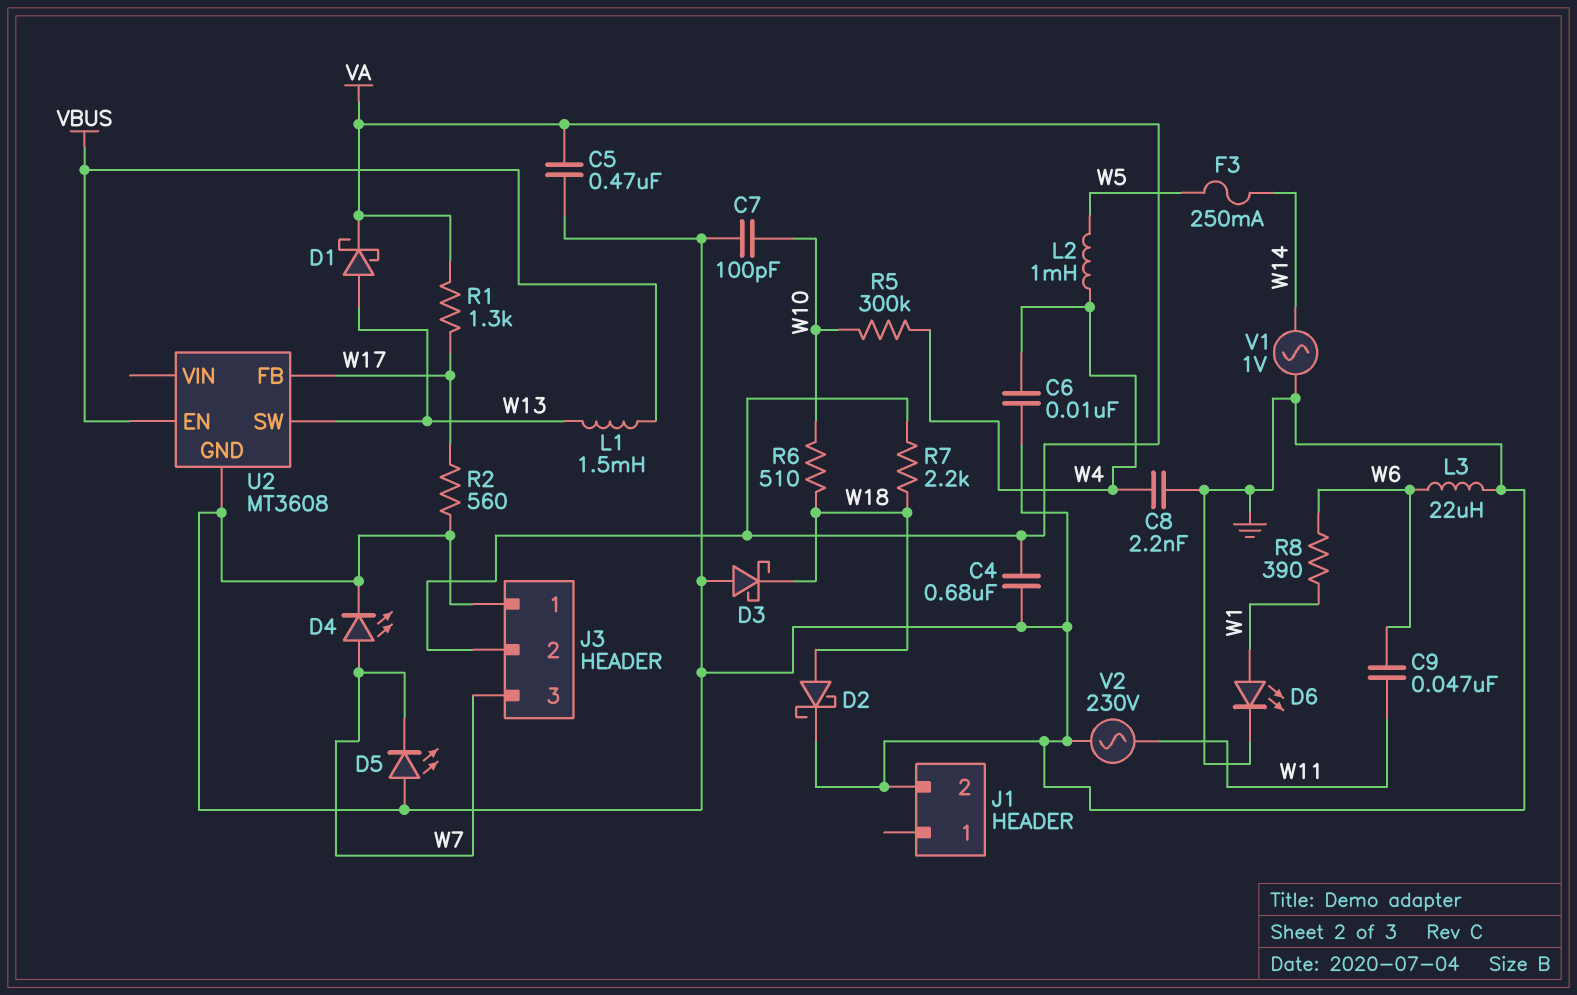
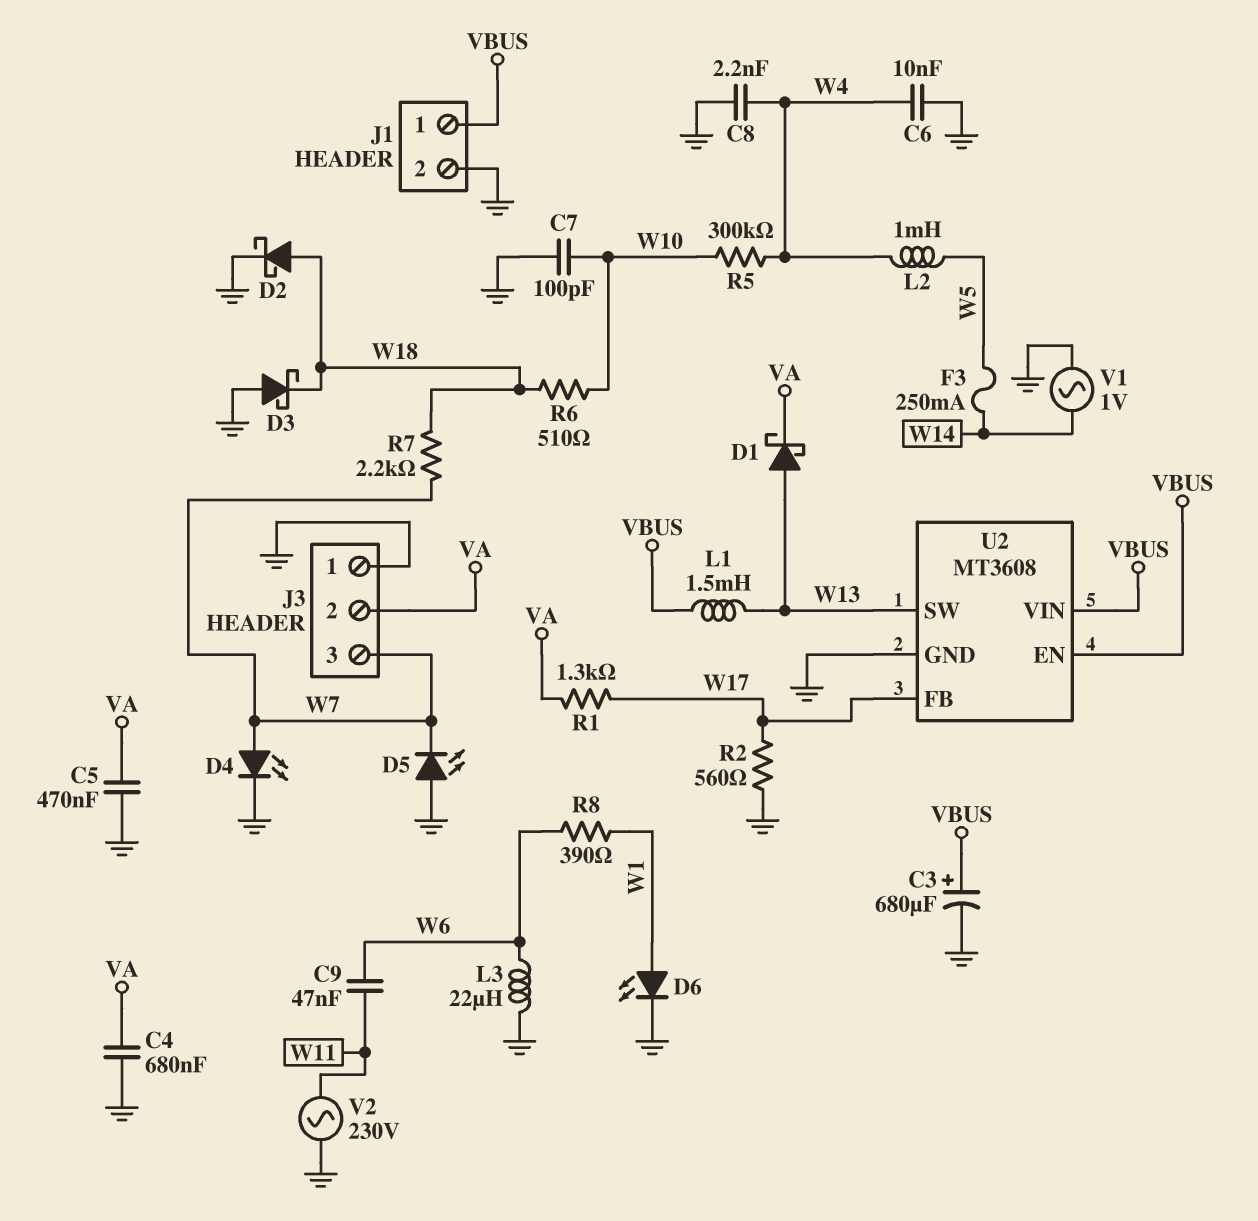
C3: none -> 680uF (plus VBUS, minus GND)
J1 pin 1: none -> VBUS
R7: 2.2k (VA, W18) -> 2.2k (W7, W18)
U2 pin VIN: none -> VBUS

